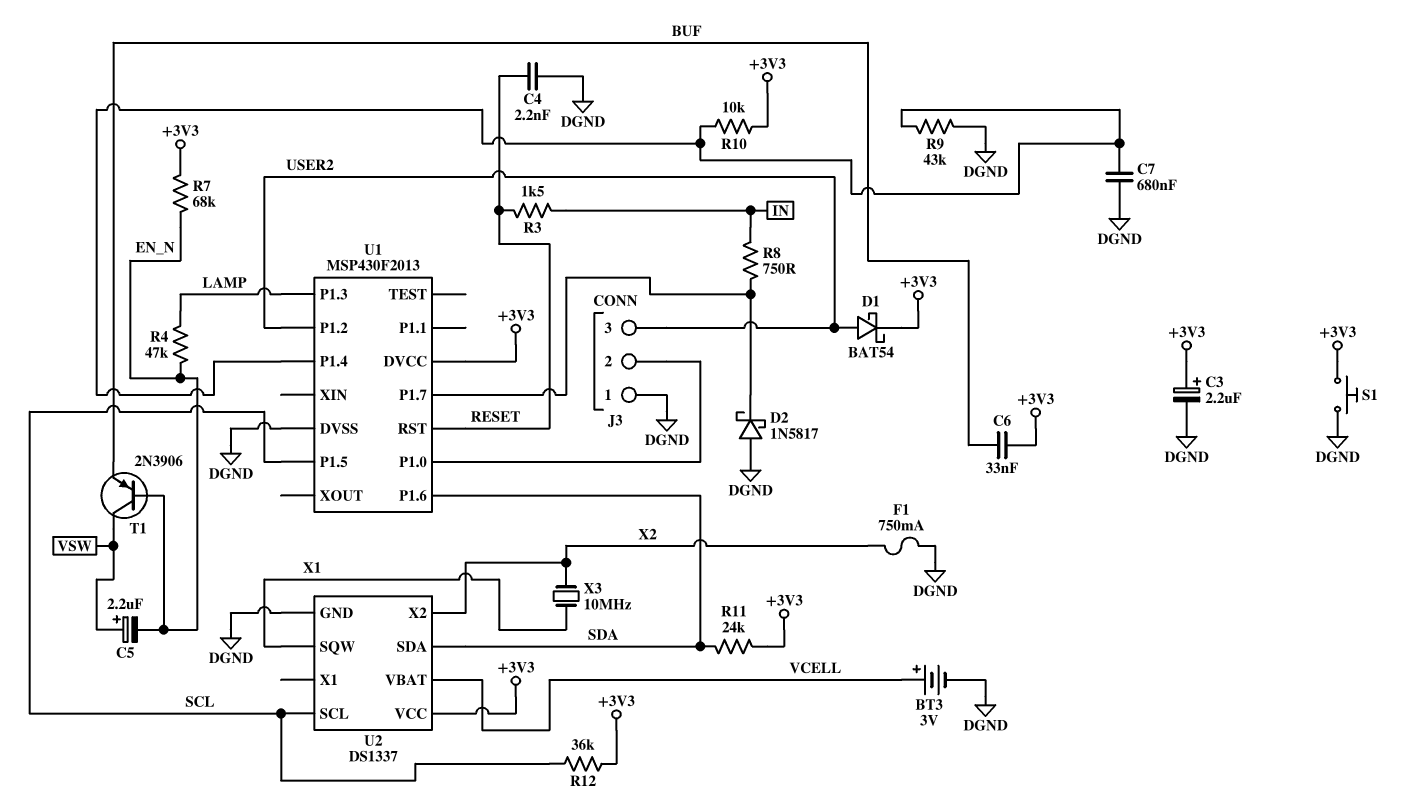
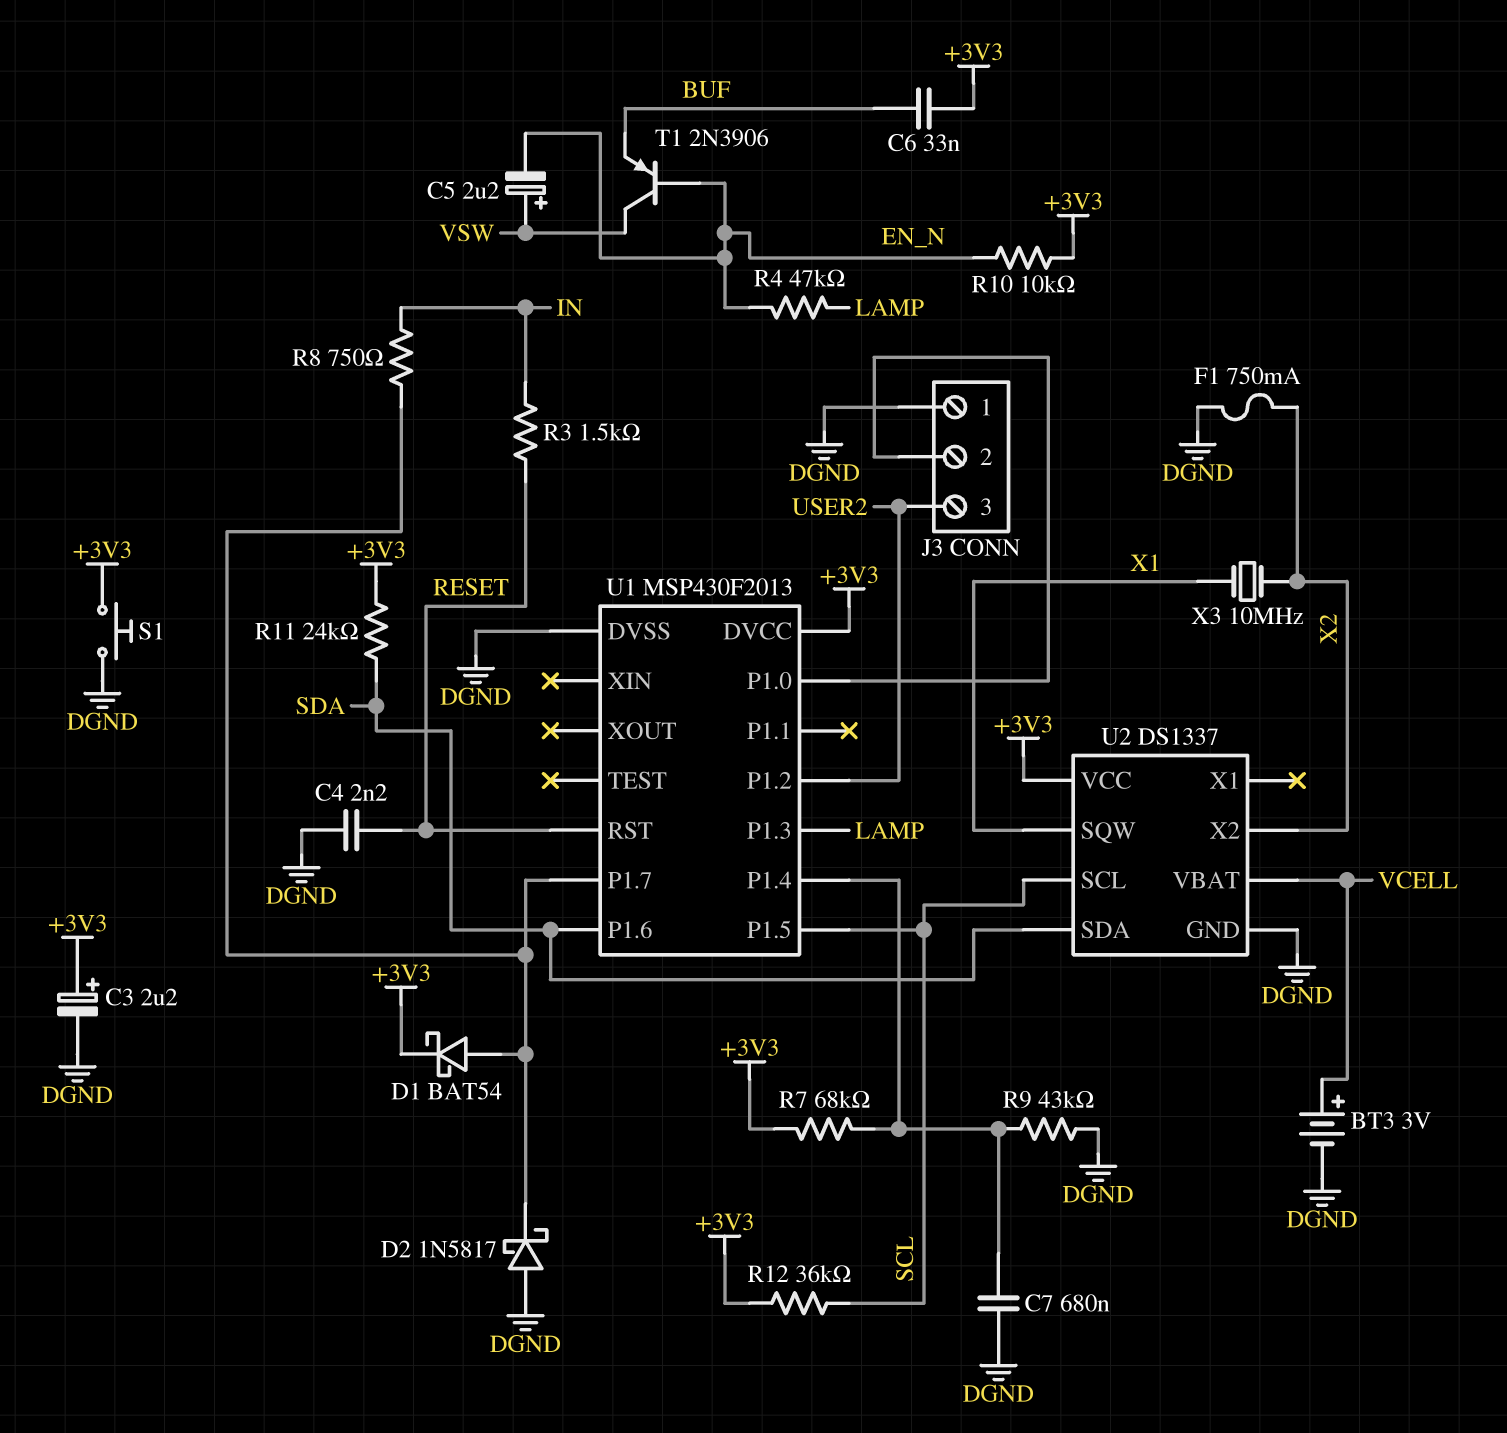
D1: schottky BAT54 (A USER2, K +3V3) -> schottky BAT54 (A U1/P1.7, K +3V3)
R7: 68k (+3V3, EN_N) -> 68k (+3V3, U1/P1.4)
R10: 10k (+3V3, U1/P1.4) -> 10k (+3V3, EN_N)

